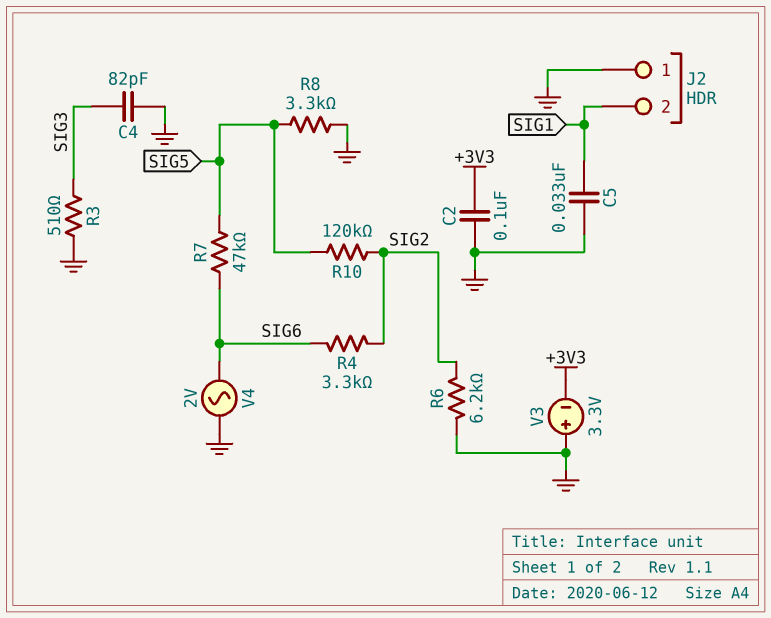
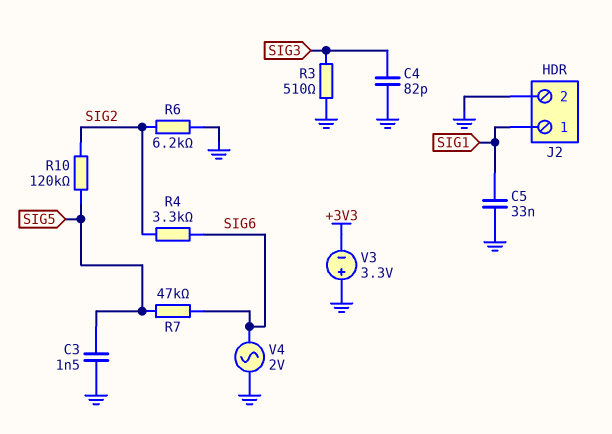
C2: 100nF (+3V3, GND) -> none
C3: none -> 1.5nF (GND, SIG5)
J2 pin 1: GND -> SIG1
J2 pin 2: SIG1 -> GND
R8: 3.3k (GND, SIG5) -> none

